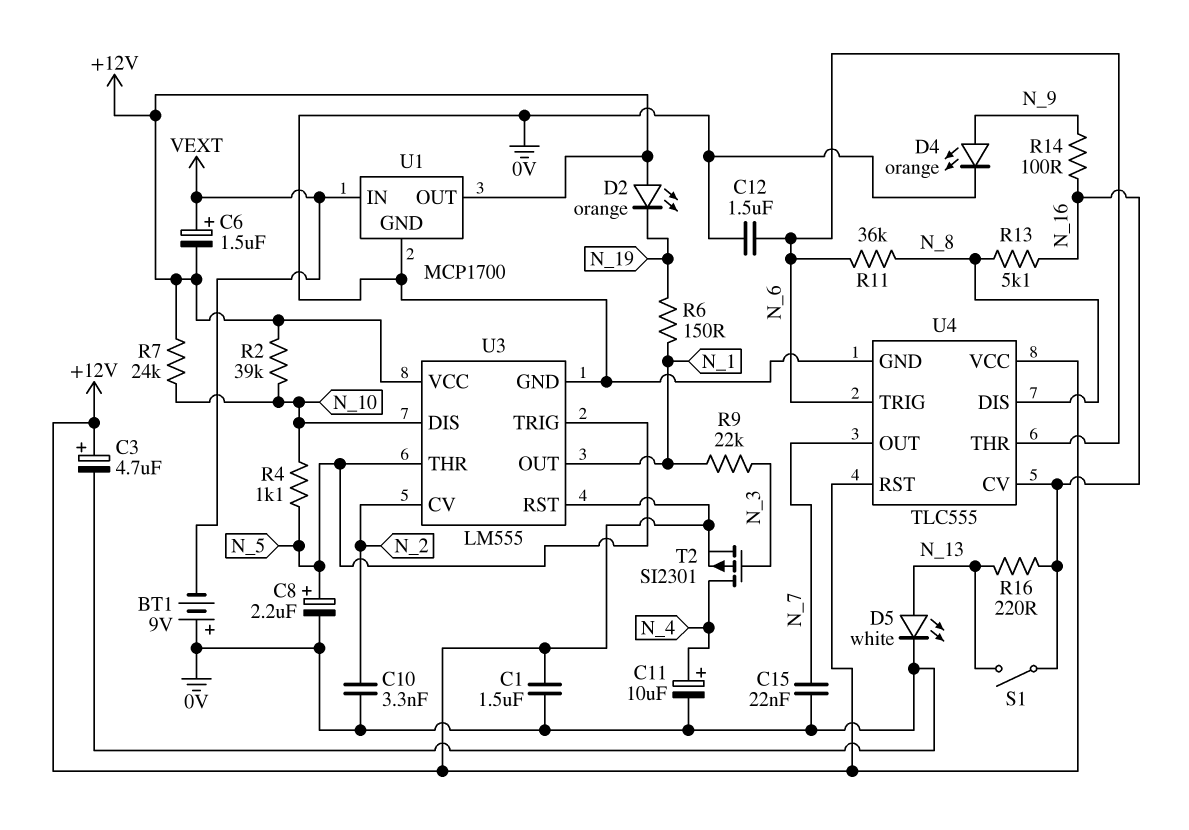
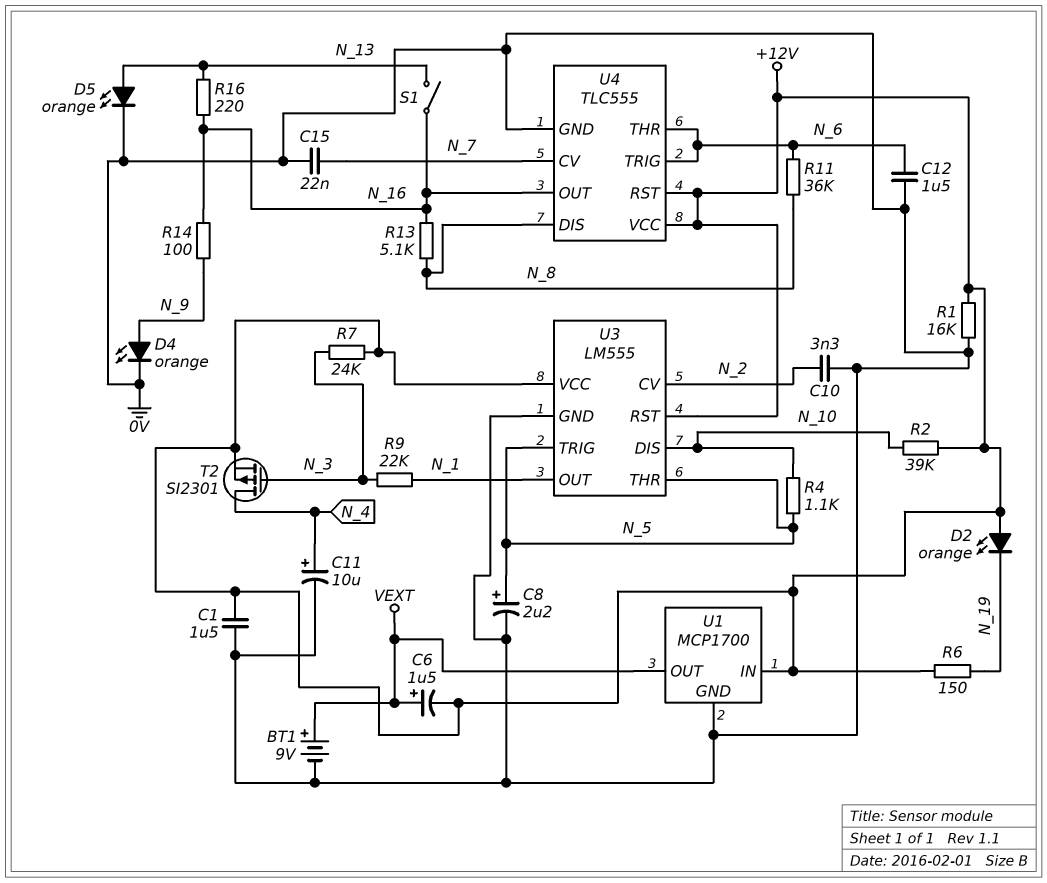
BT1: 9V (plus 0V, minus VEXT) -> 9V (plus VEXT, minus 0V)
C3: 4.7uF (plus +12V, minus 0V) -> none
D5: LED white (A N_13, K 0V) -> LED orange (A N_13, K 0V)
R1: none -> 16k (+12V, 0V)
R6: 150 (N_1, N_19) -> 150 (+12V, N_19)
R7: 24k (+12V, N_10) -> 24k (+12V, N_3)
U1 pin IN: VEXT -> +12V
U1 pin OUT: +12V -> VEXT
U4 pin CV: N_16 -> N_7
U4 pin OUT: N_7 -> N_16

